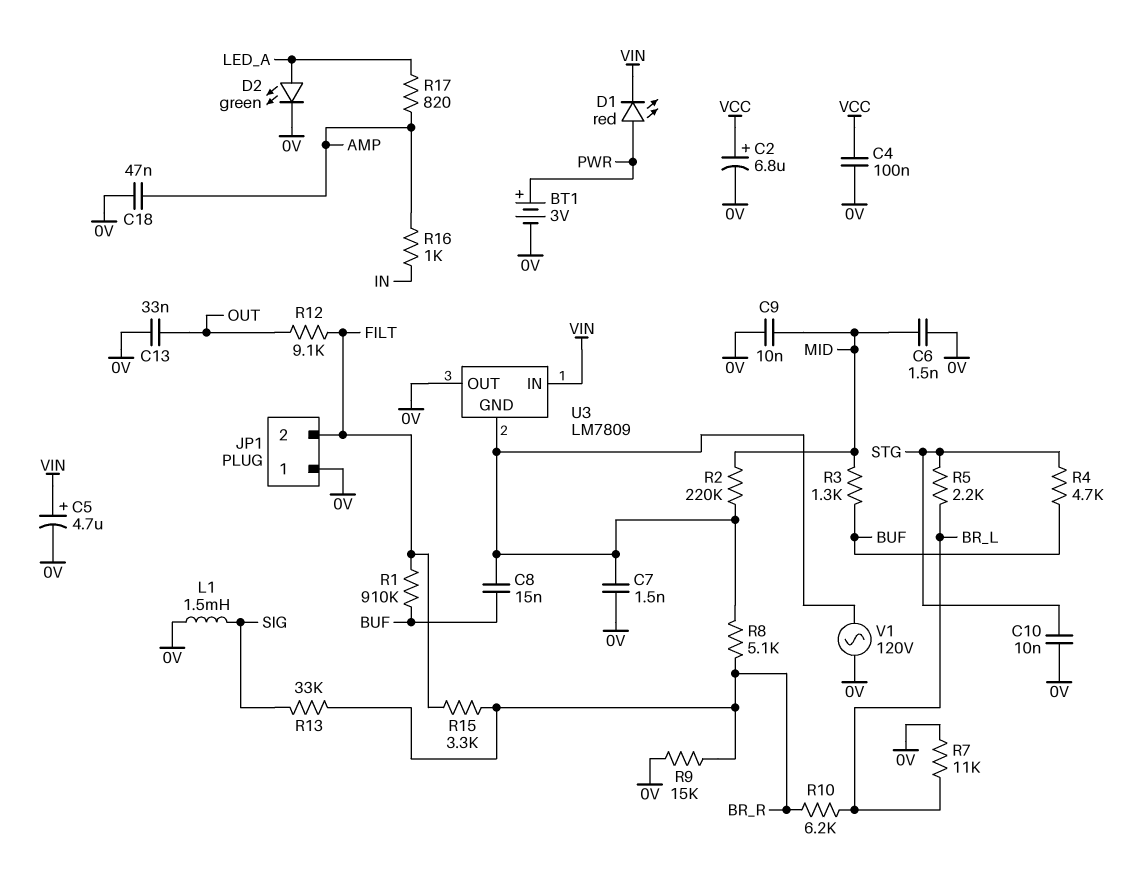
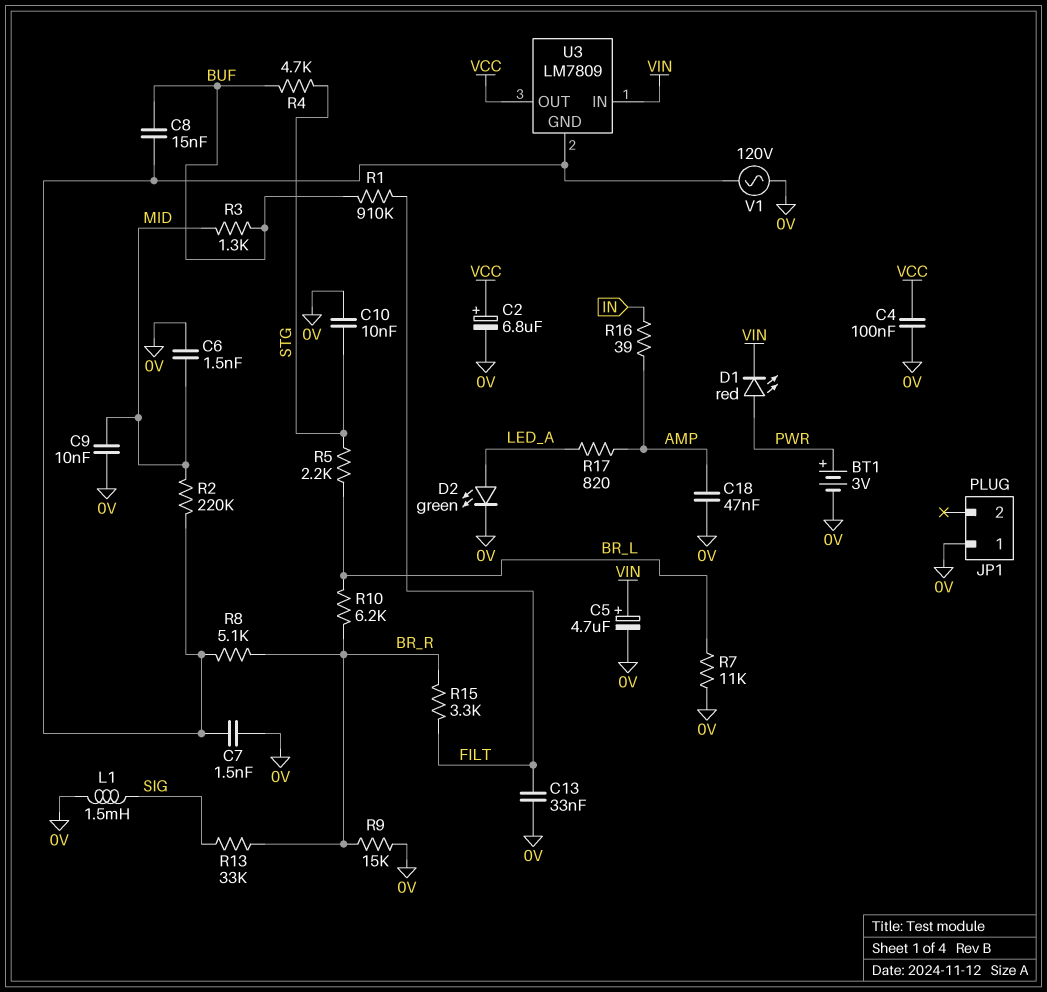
C13: 33nF (0V, OUT) -> 33nF (0V, FILT)
JP1 pin 2: FILT -> none
R12: 9.1k (FILT, OUT) -> none
R16: 1k (AMP, IN) -> 39 (AMP, IN)
U3 pin OUT: 0V -> VCC

